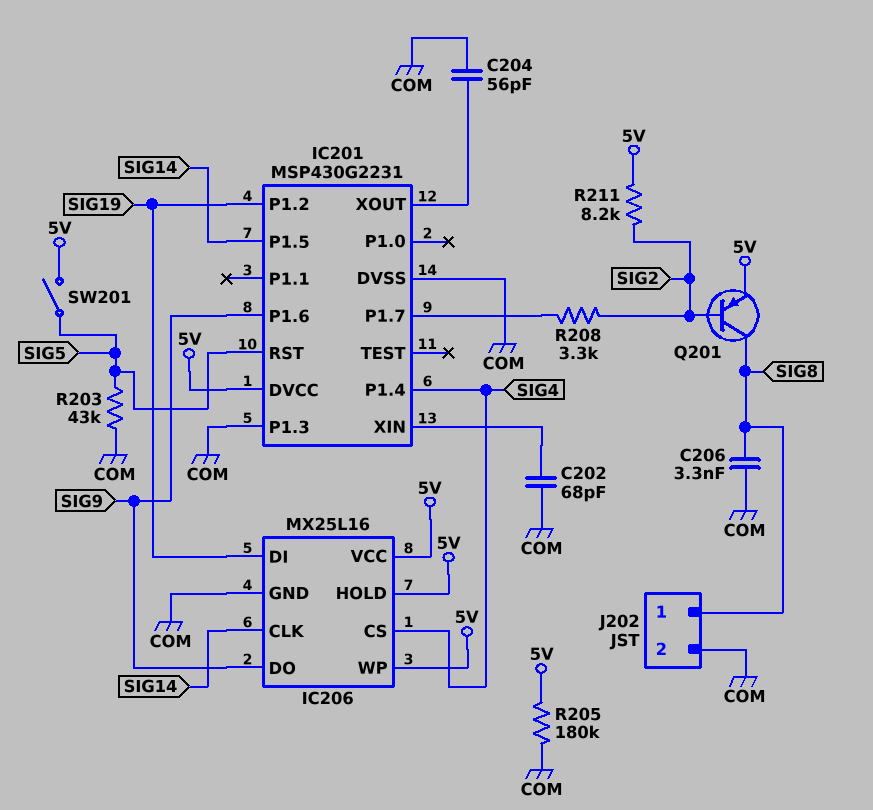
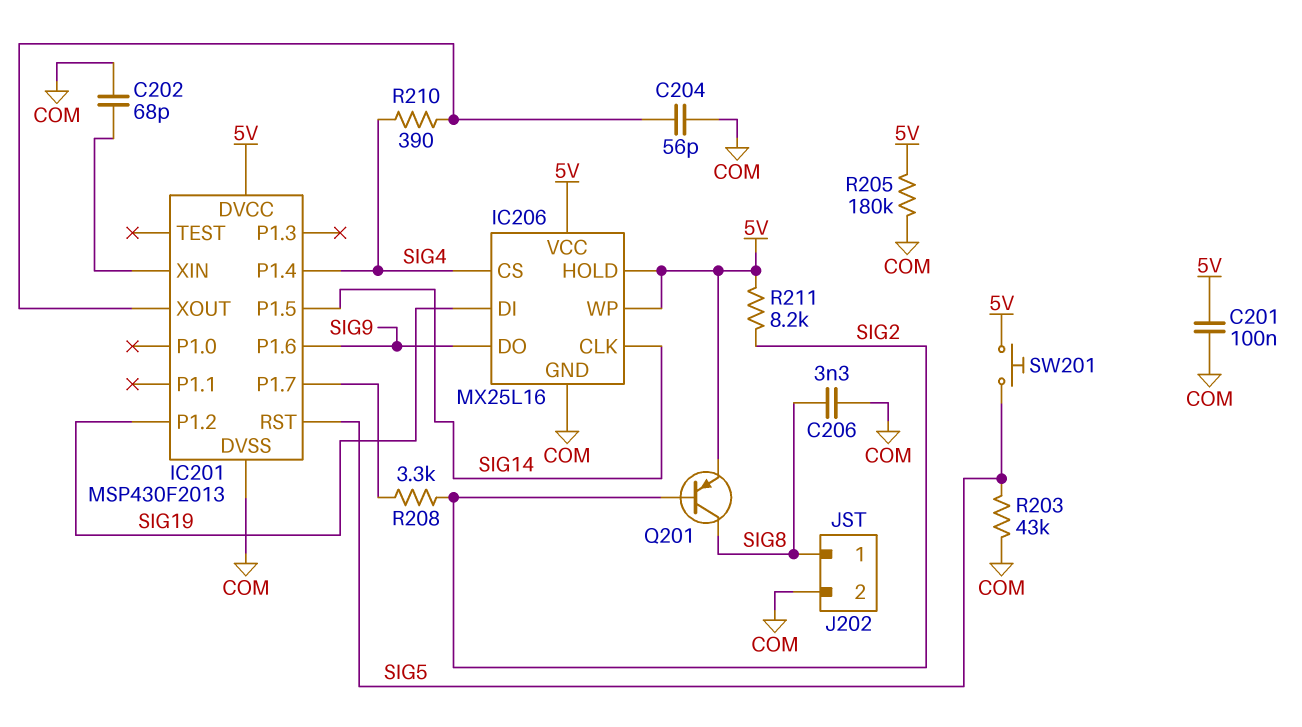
C201: none -> 100nF (5V, COM)
IC201: MSP430G2231 -> MSP430F2013
IC201 pin P1.3: COM -> none
R210: none -> 390 (IC201/XOUT, SIG4)
SW201: switch (5V, SIG5) -> button (5V, SIG5)

